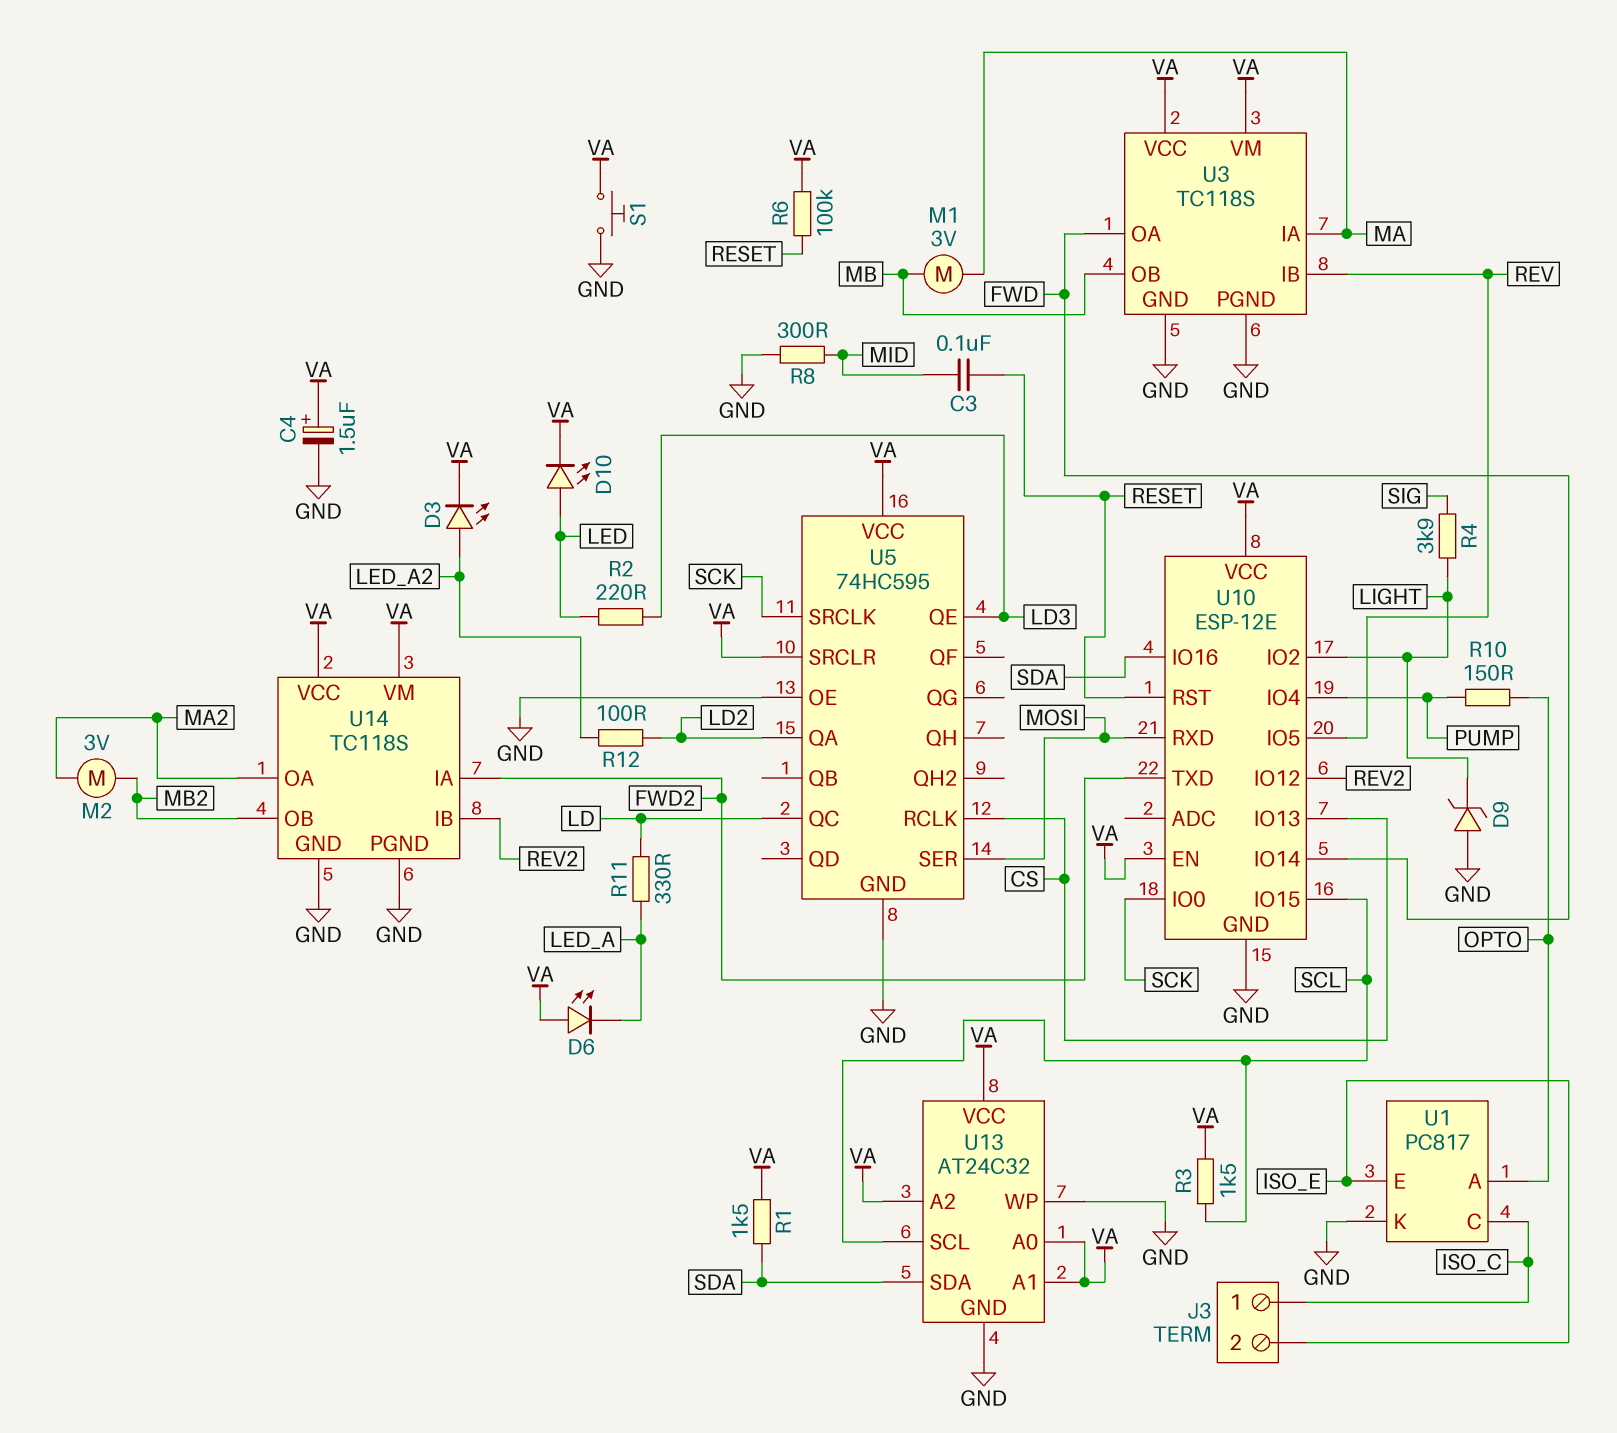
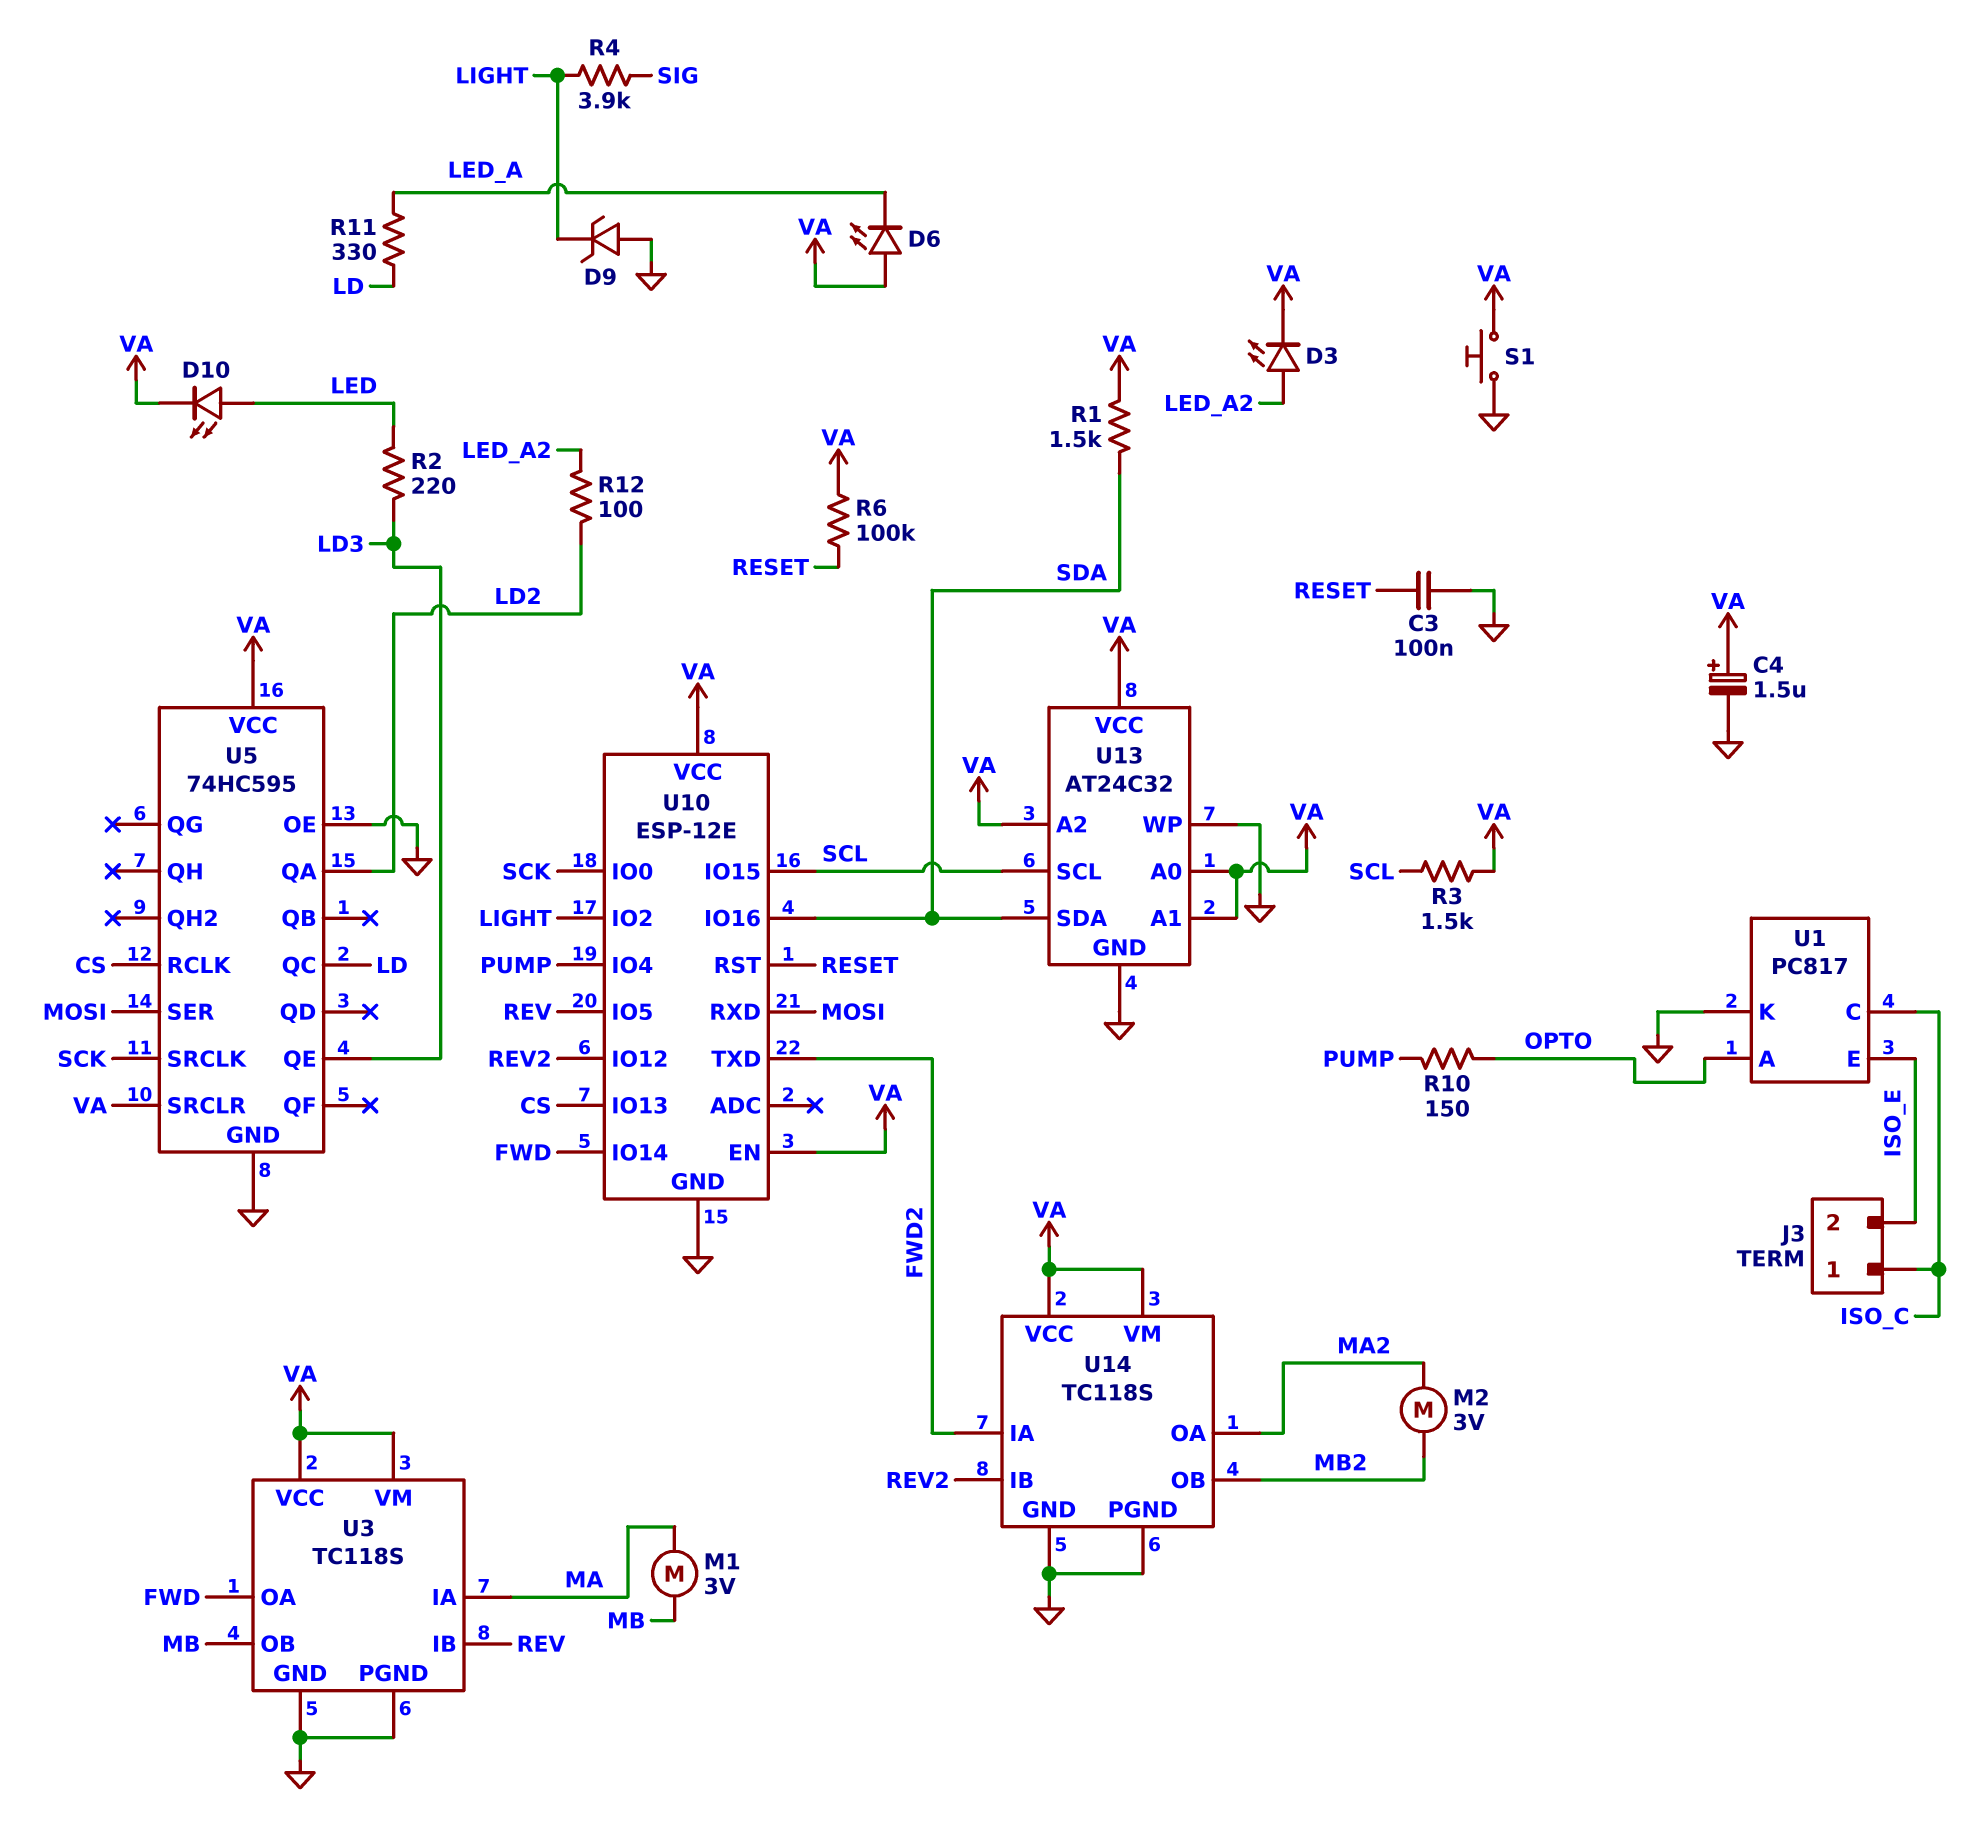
C3: 100nF (MID, RESET) -> 100nF (GND, RESET)
R8: 300 (GND, MID) -> none

